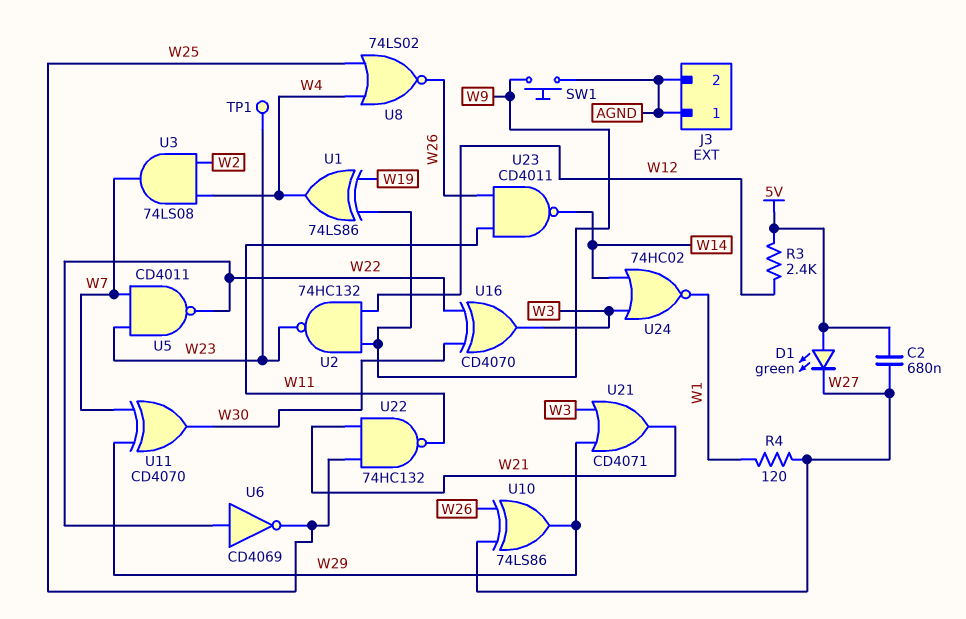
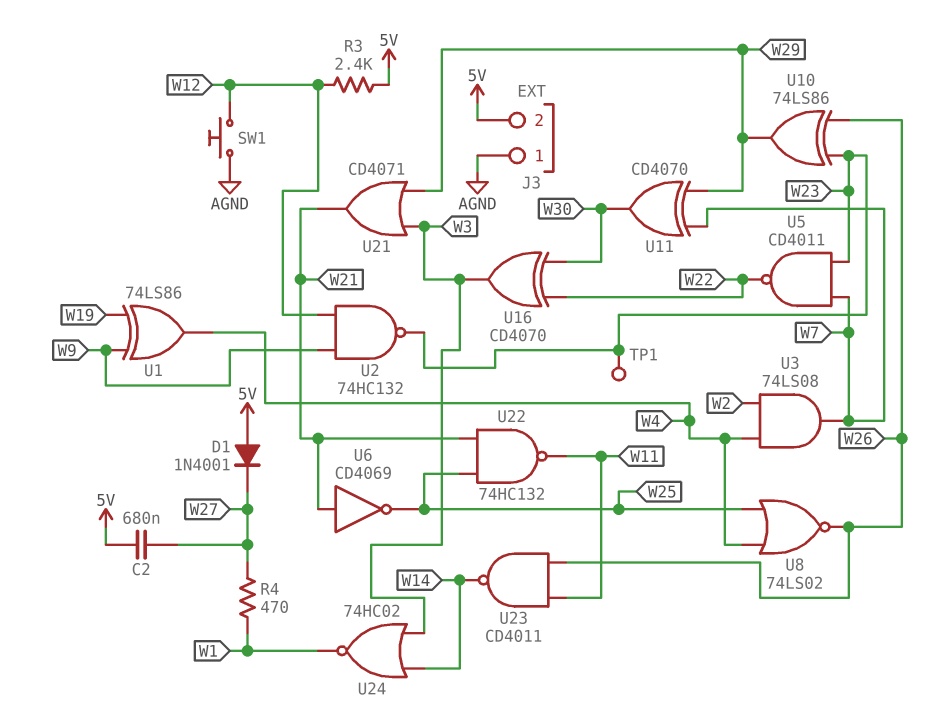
D1: LED green (A 5V, K W27) -> diode 1N4001 (A 5V, K W27)
J3 pin 2: AGND -> 5V
R4: 120 (W1, W27) -> 470 (W1, W27)
SW1: button (AGND, W9) -> button (AGND, W12)
U6: NOT CD4069 (in W22, out W25) -> NOT CD4069 (in W21, out W25)
U10: XOR 74LS86 (in W26, in W27, out W29) -> XOR 74LS86 (in W23, in W26, out W29)

